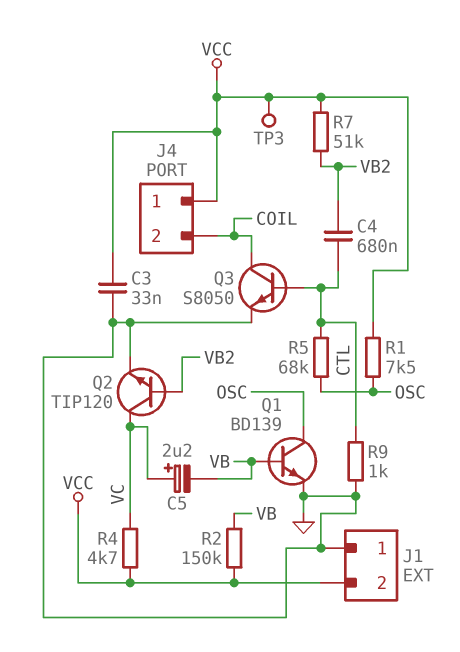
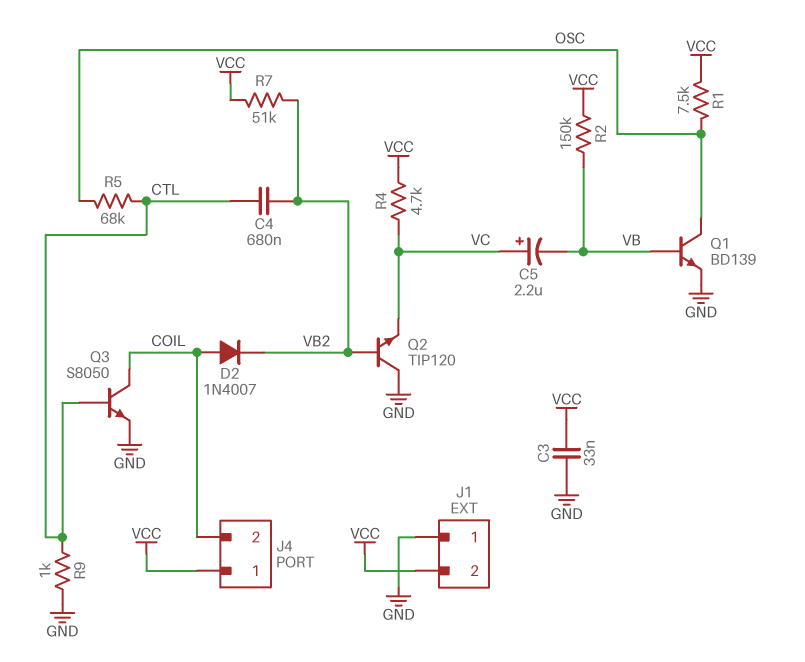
D2: none -> diode 1N4007 (A COIL, K VB2)
Q2: NPN TIP120 (B VB2, C VC, E GND) -> NPN TIP120 (B VB2, C GND, E VC)
TP3: test point (VCC) -> none

